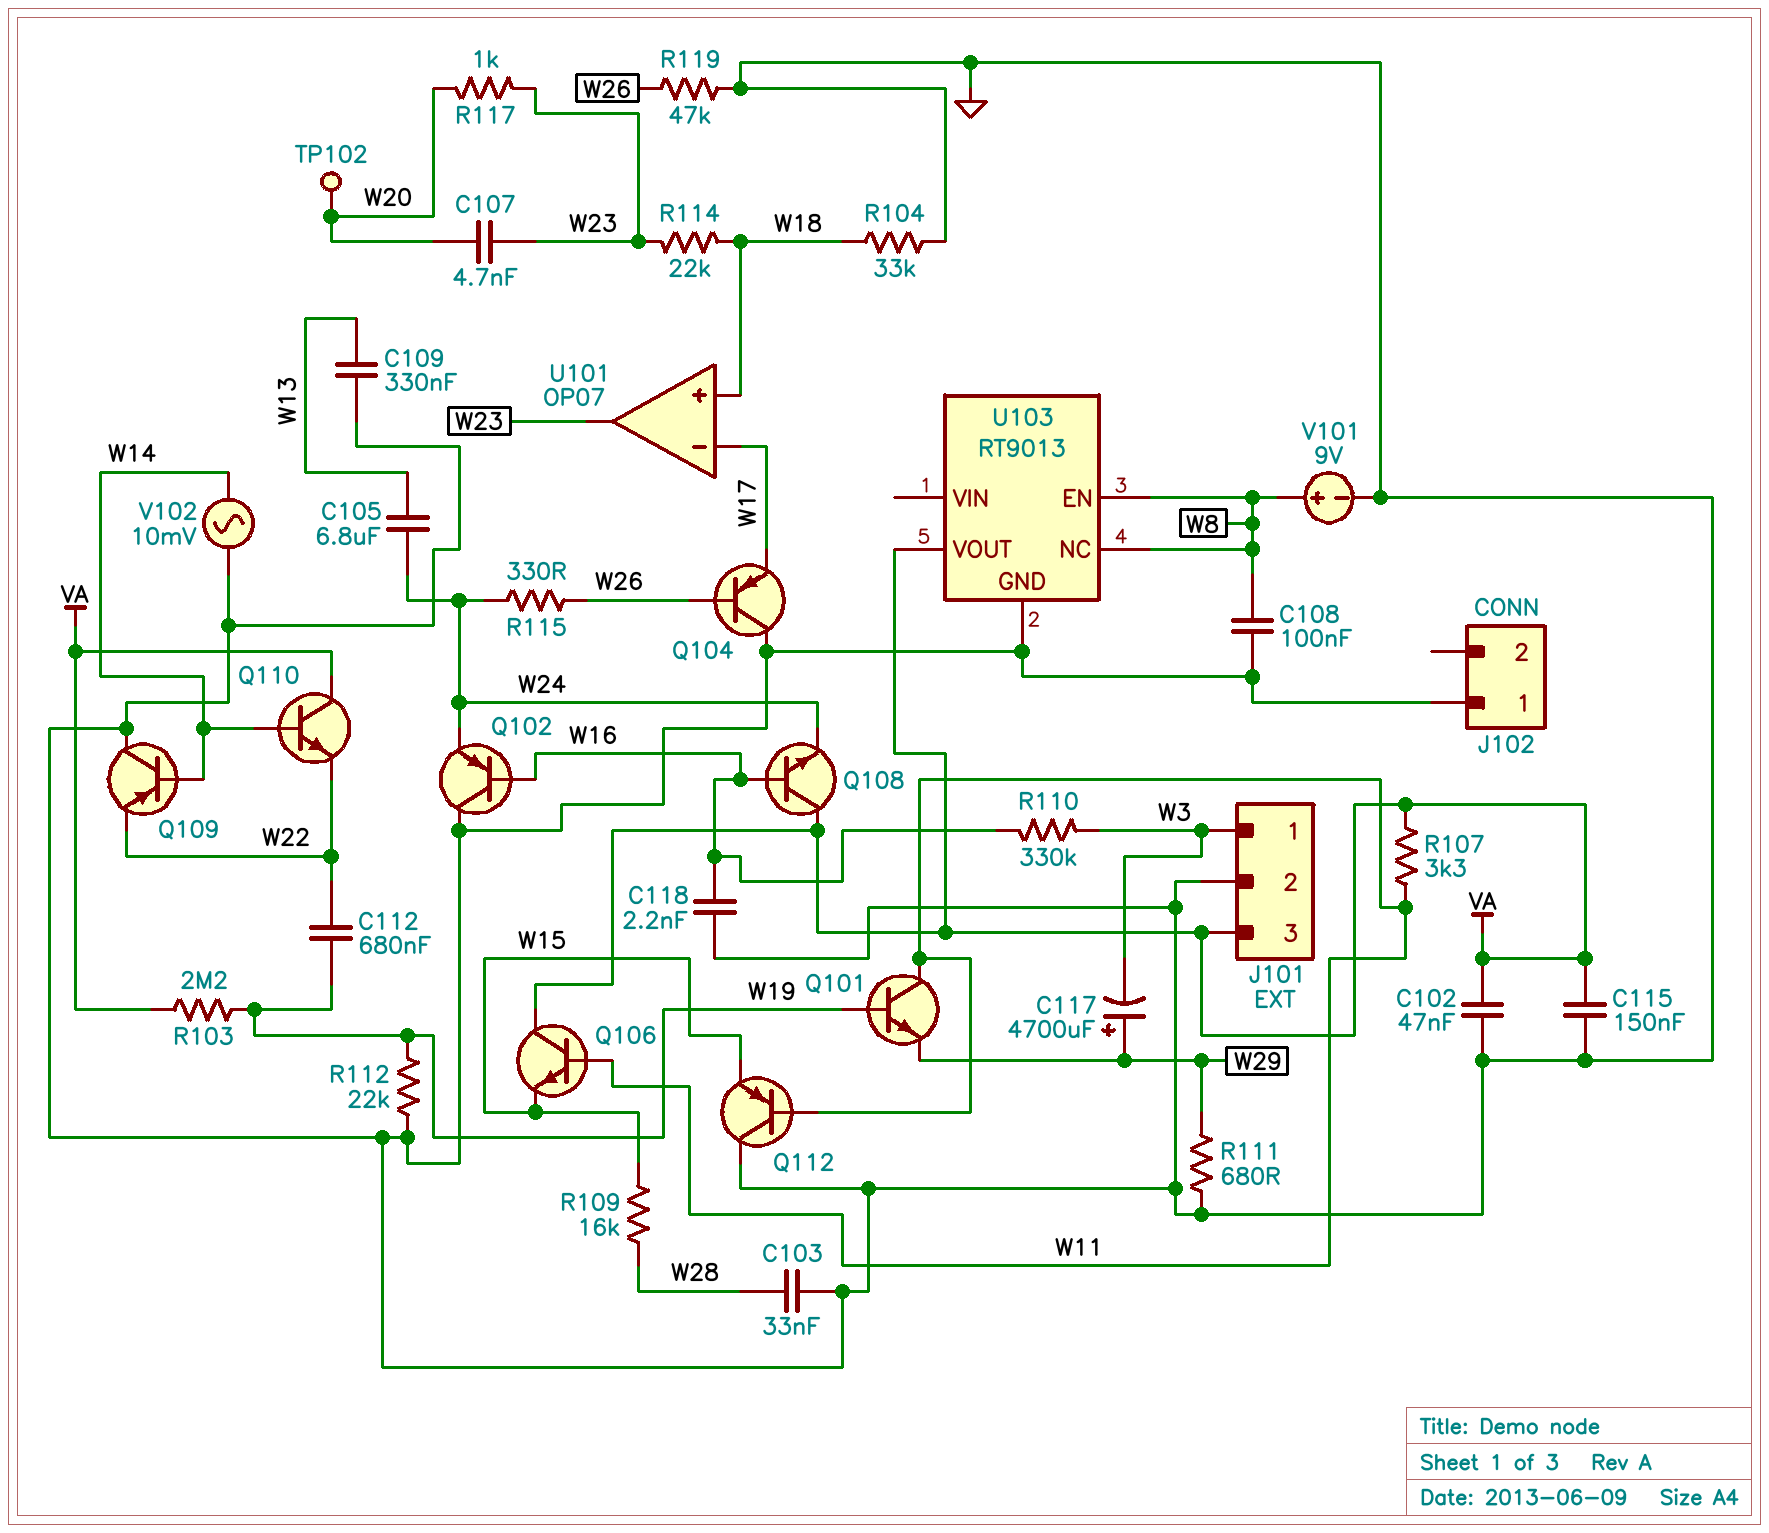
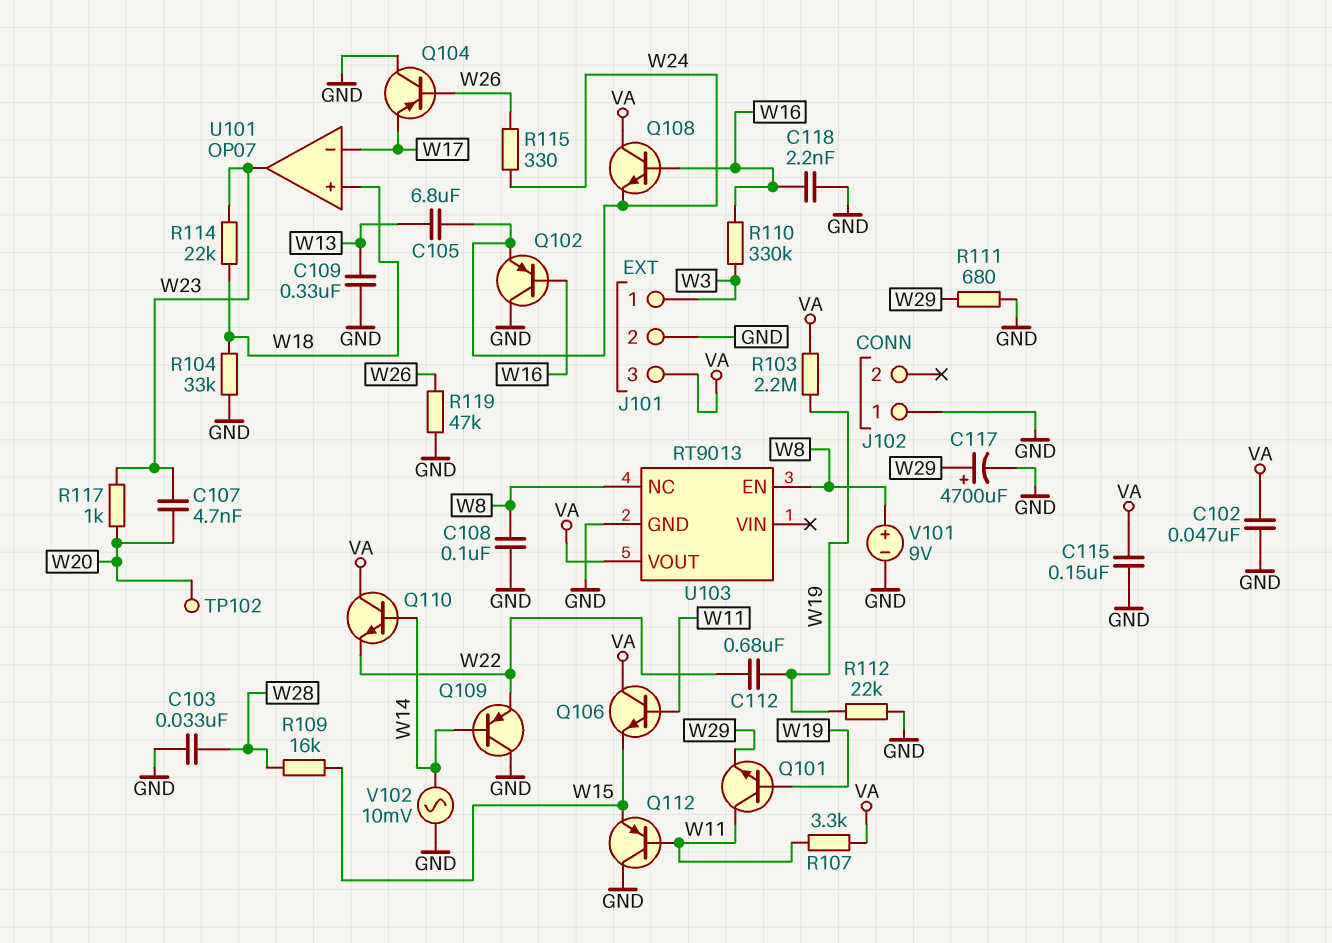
C117: 4700uF (plus W29, minus W3) -> 4700uF (plus W29, minus GND)

